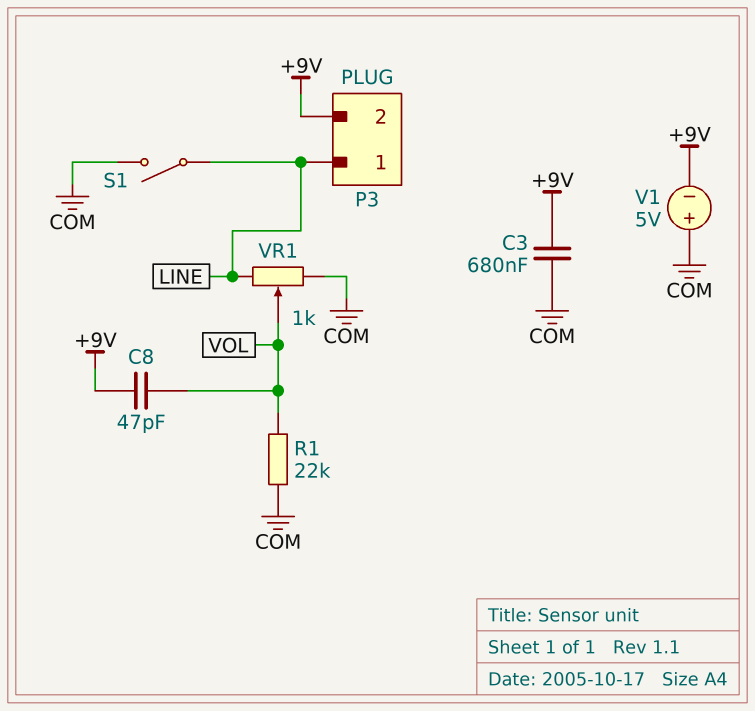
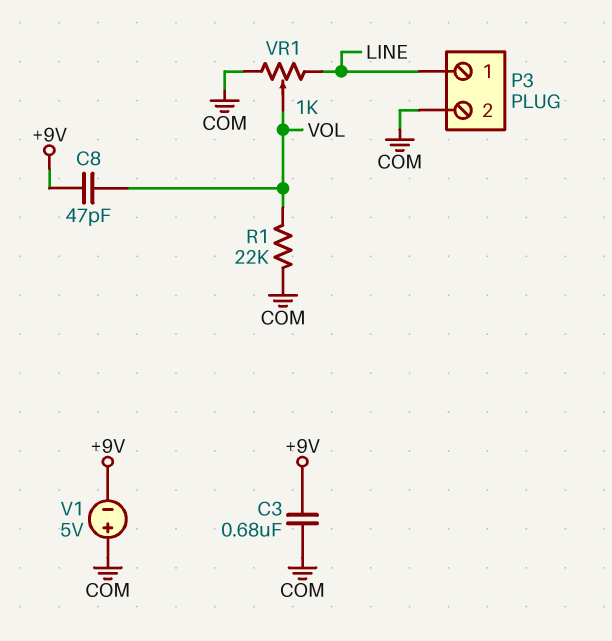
P3 pin 2: +9V -> COM
S1: switch (COM, LINE) -> none

